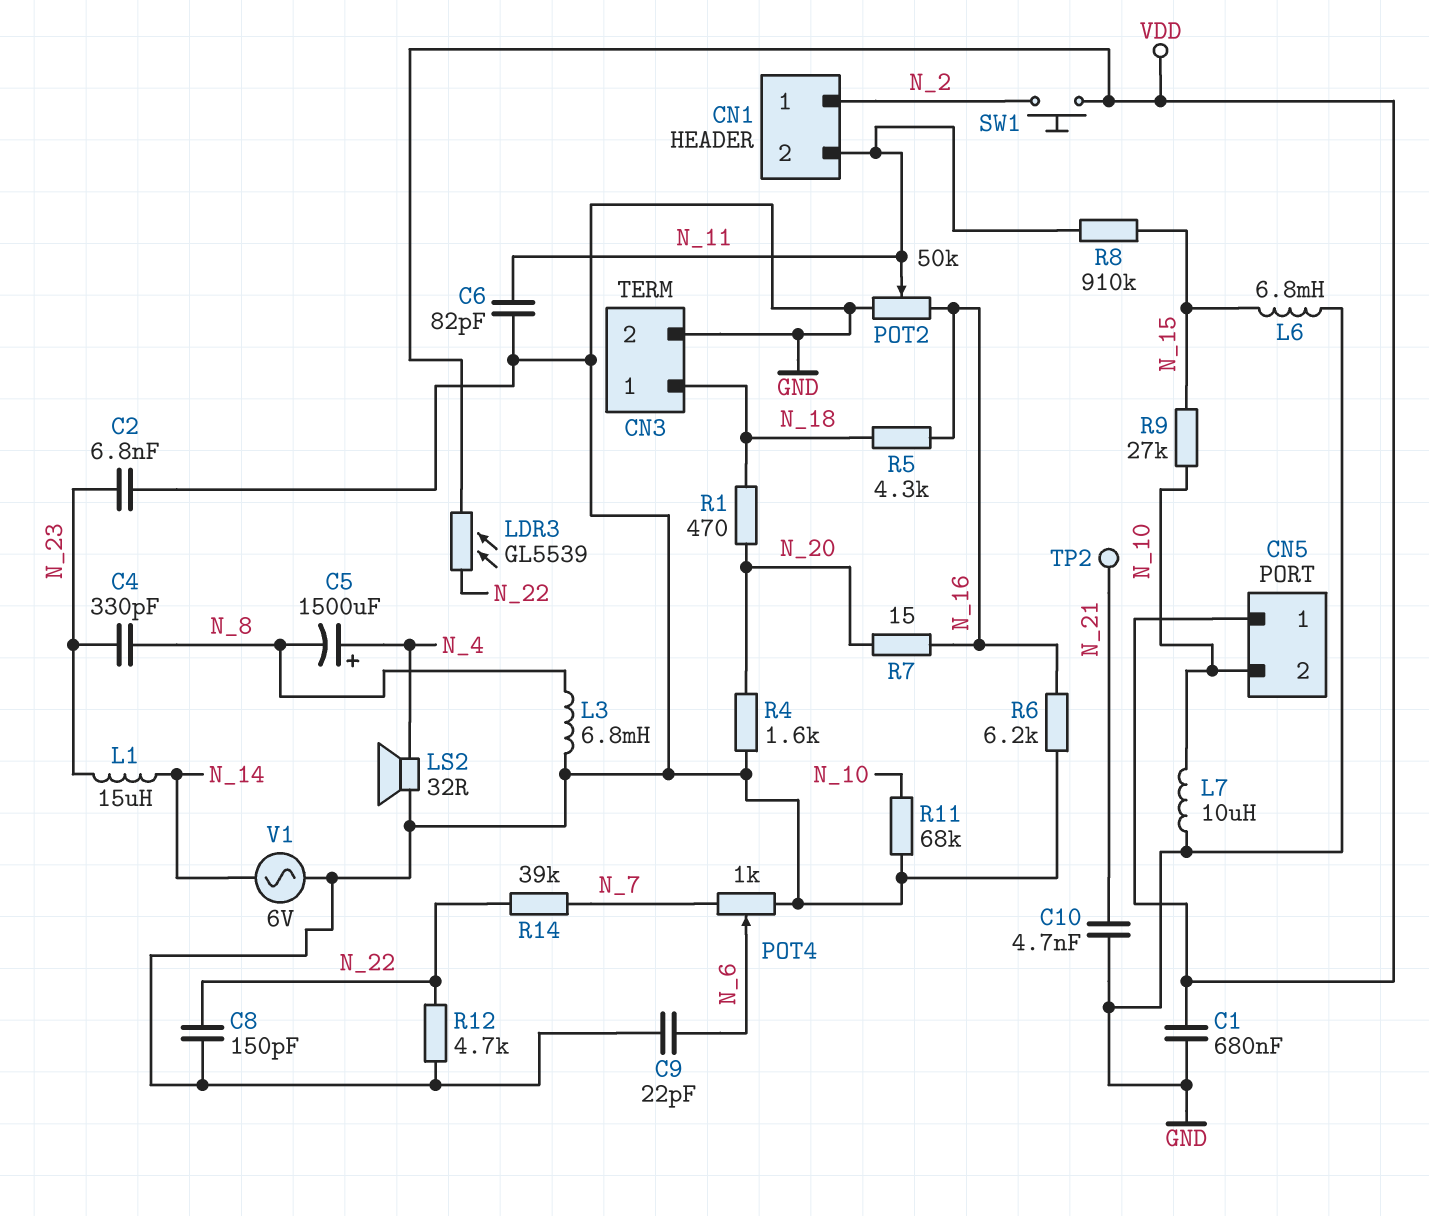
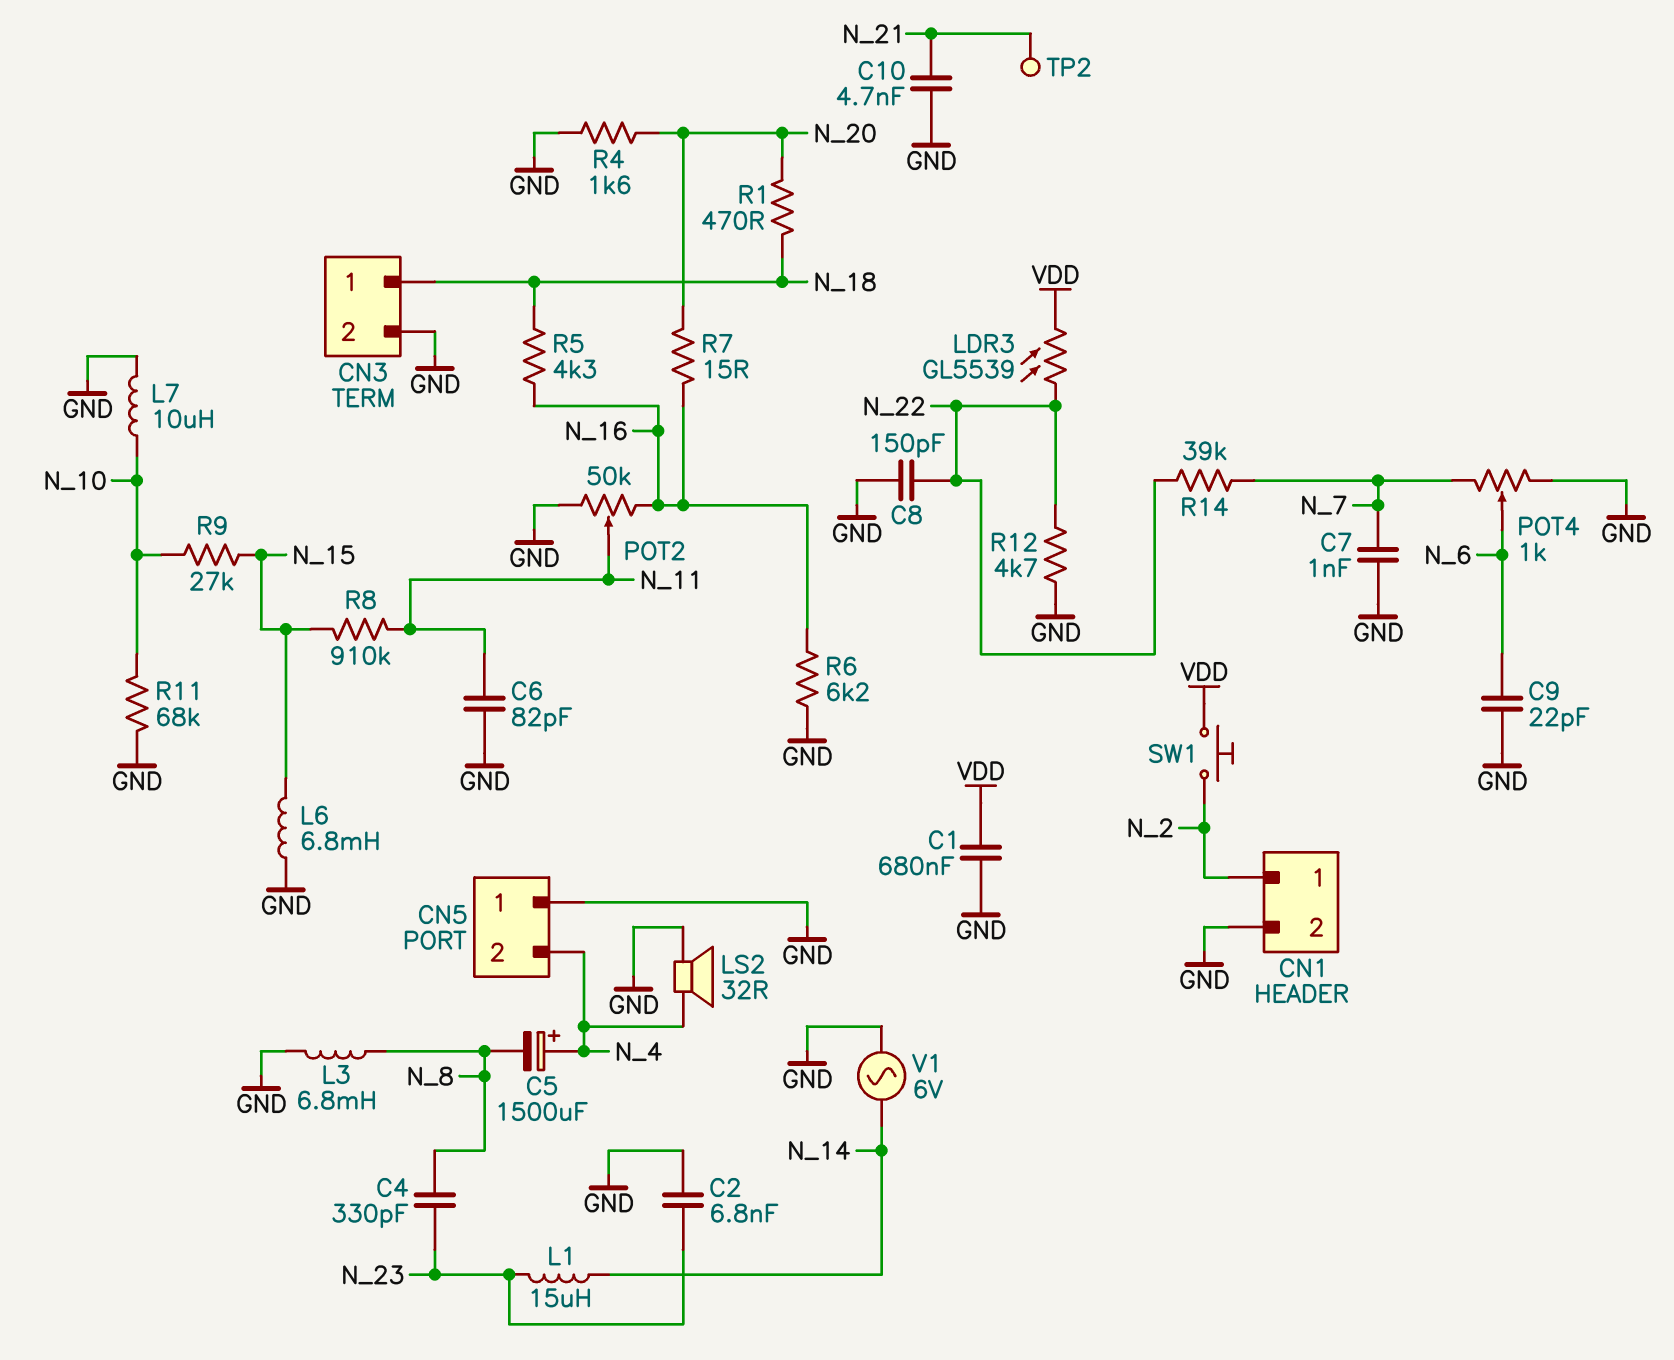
C7: none -> 1nF (GND, N_7)
CN1 pin 2: N_11 -> GND
CN5 pin 1: VDD -> GND
CN5 pin 2: N_10 -> N_4

